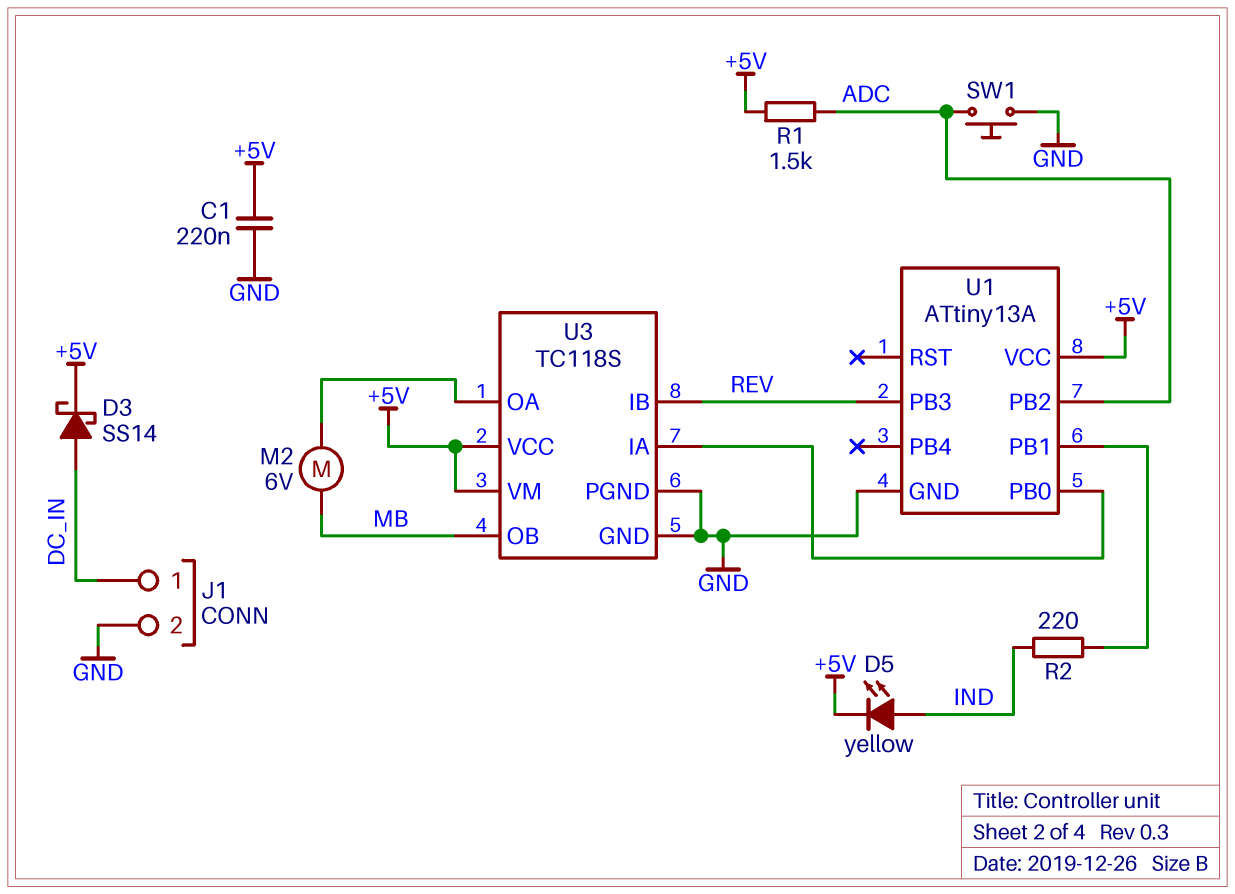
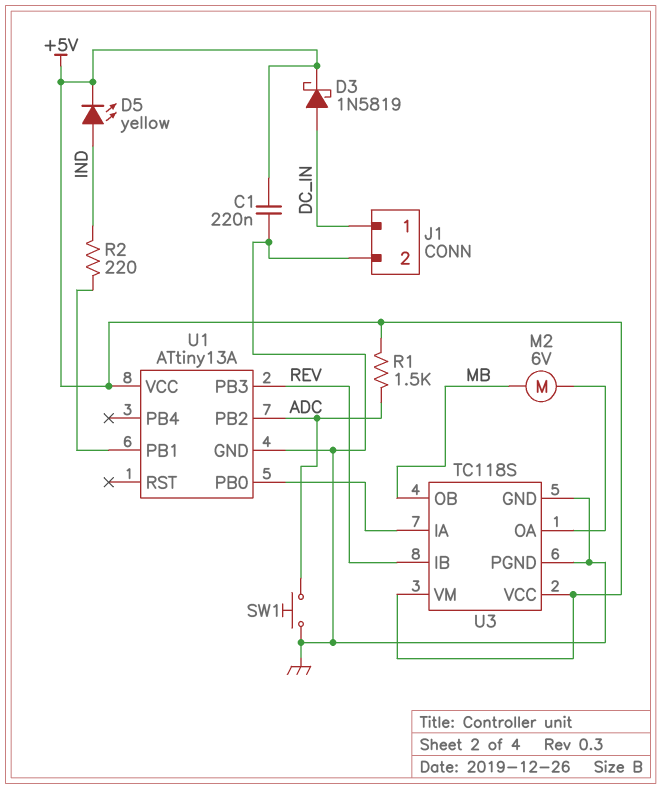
D3: schottky SS14 (A DC_IN, K +5V) -> schottky 1N5819 (A DC_IN, K +5V)

